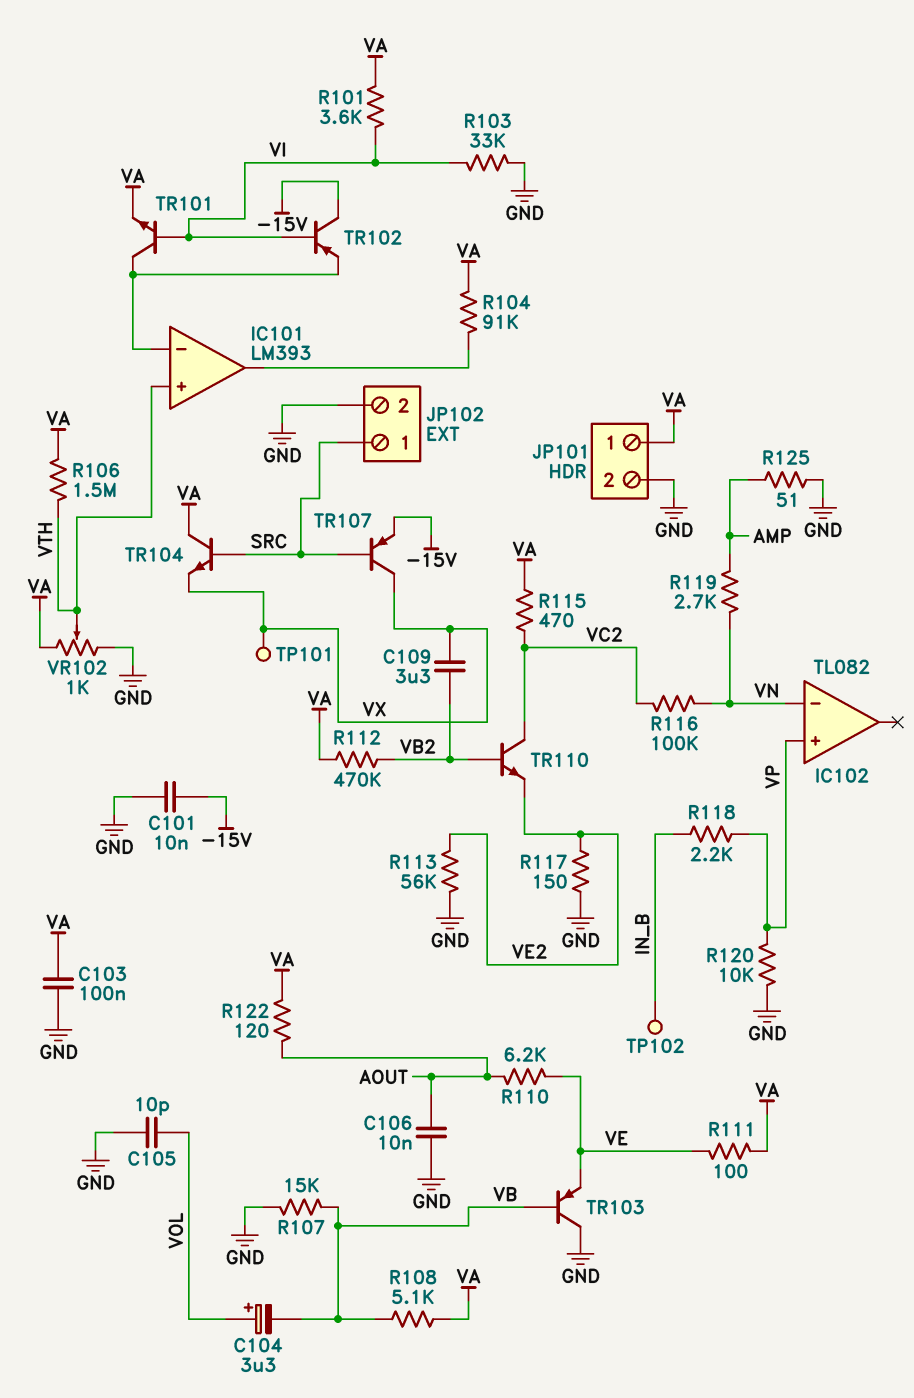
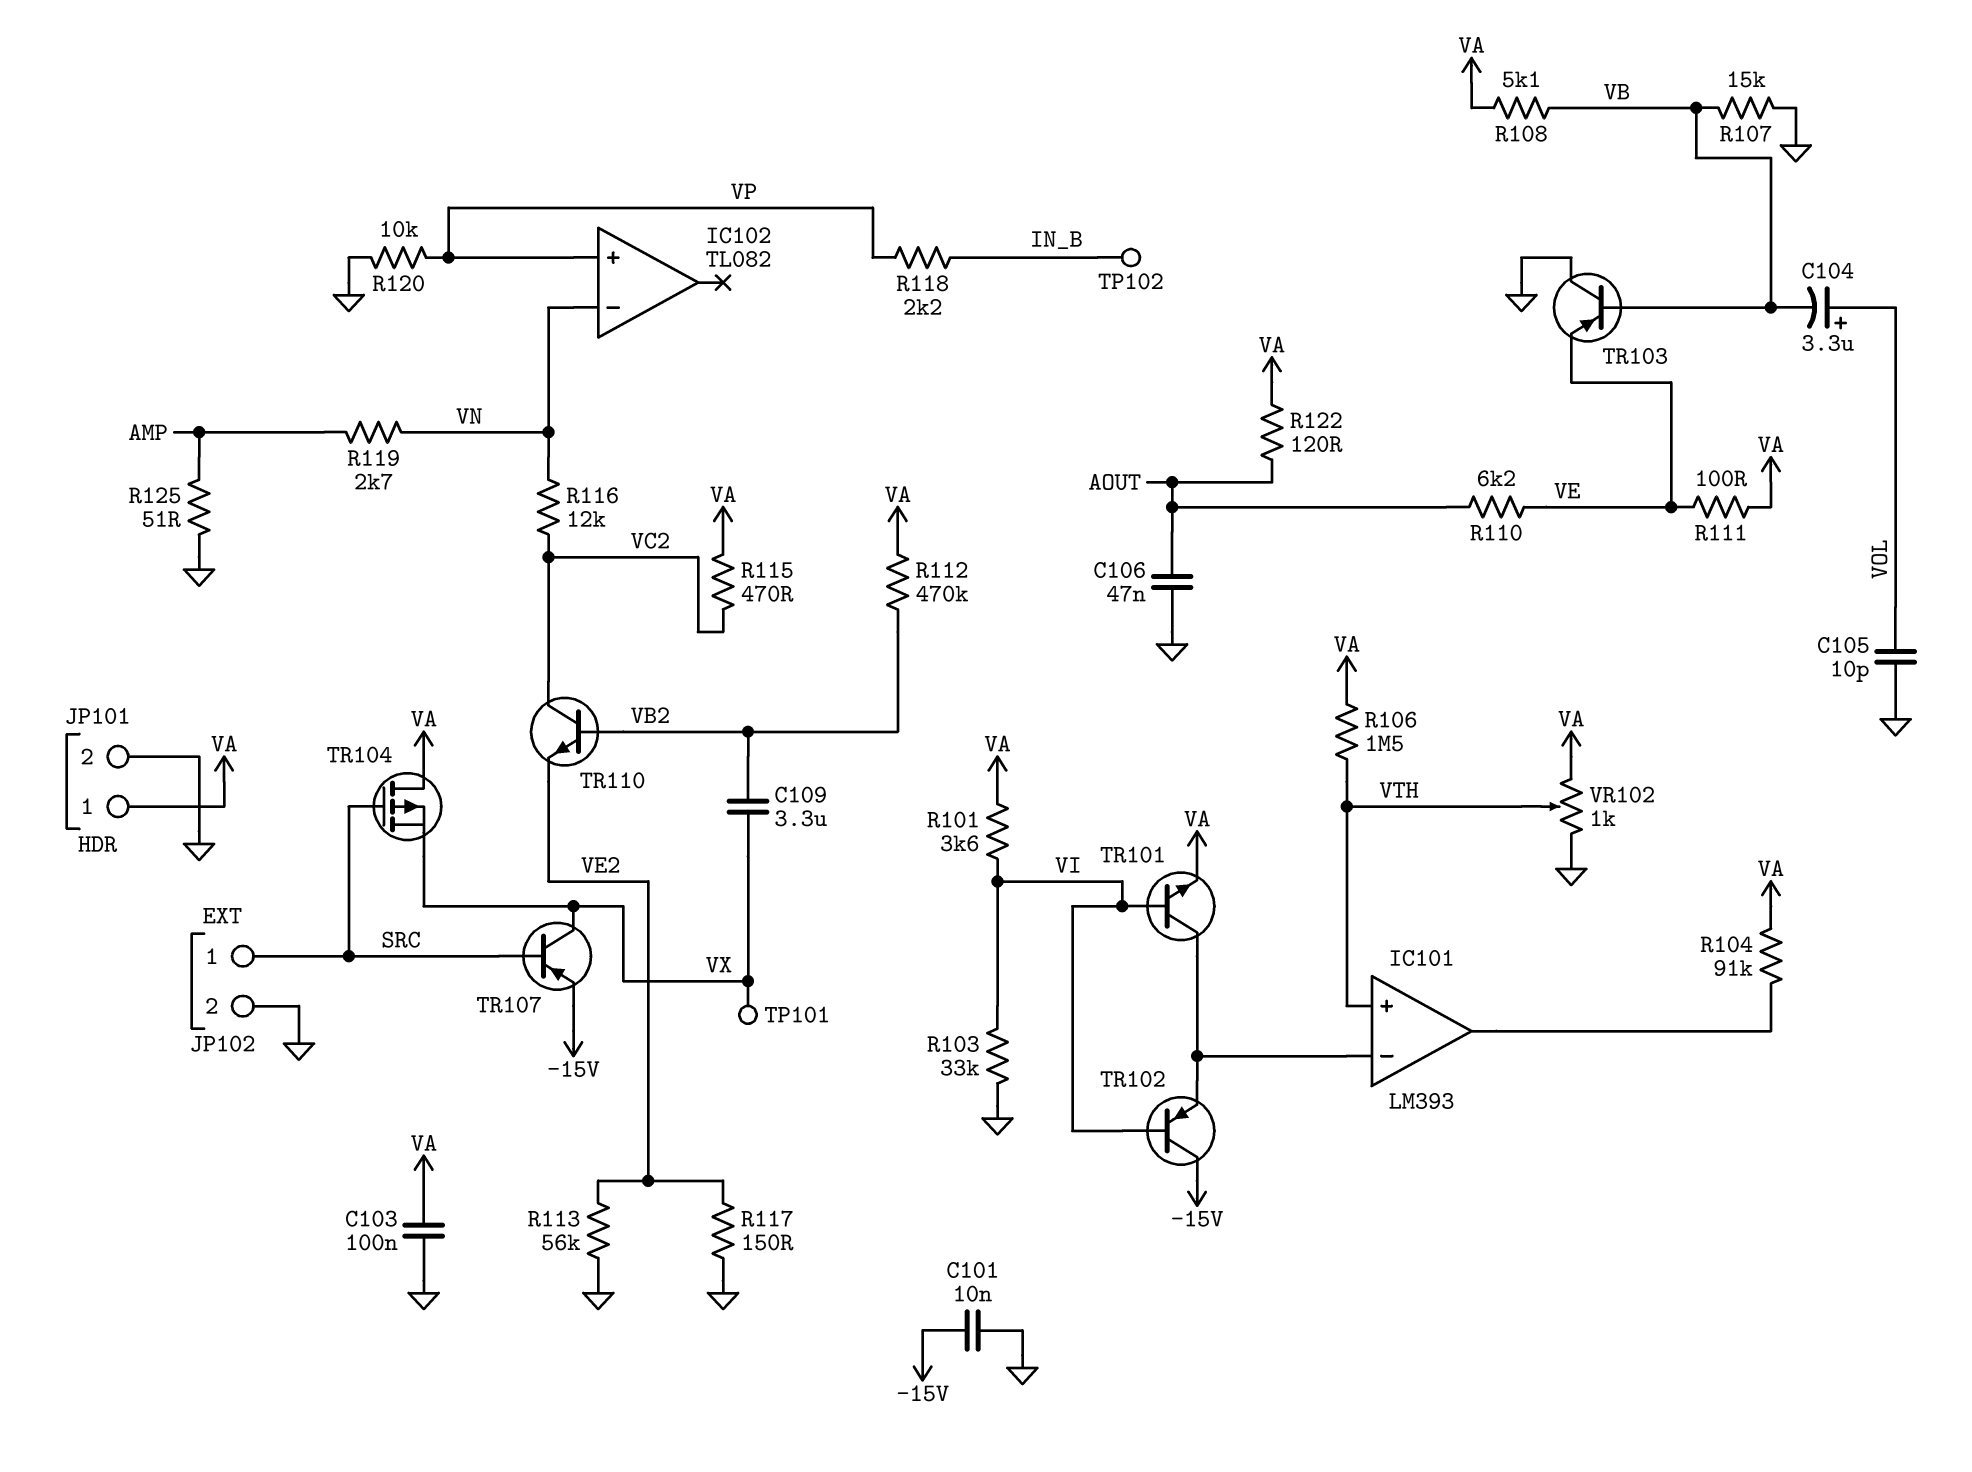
C106: 10nF (AOUT, GND) -> 47nF (AOUT, GND)
R116: 100k (VC2, VN) -> 12k (VC2, VN)
TR104: NPN (B SRC, C VA, E VX) -> PMOS (G SRC, D VA, S VX)

